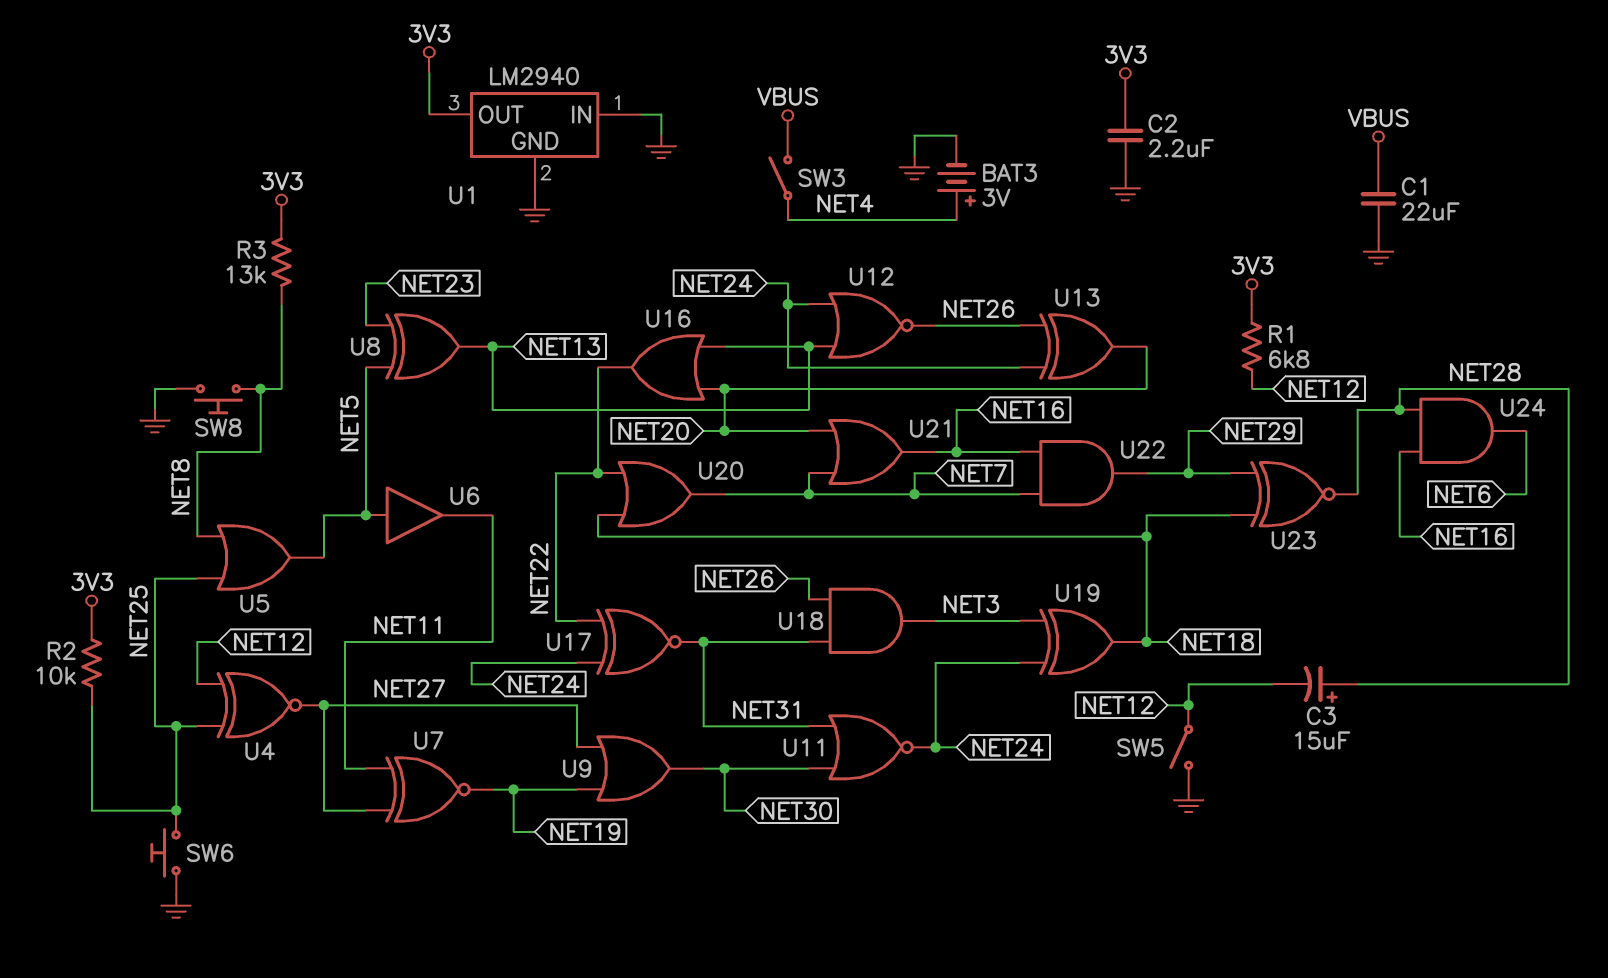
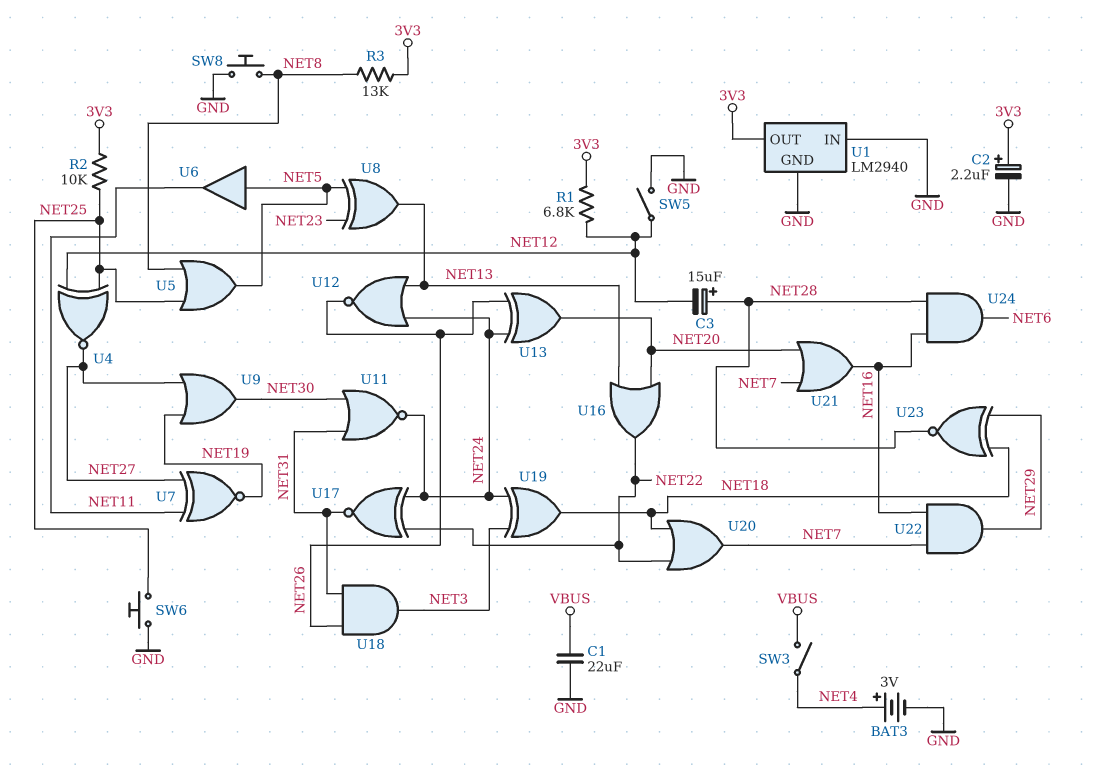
C2: 2.2uF (3V3, GND) -> 2.2uF (plus 3V3, minus GND)

